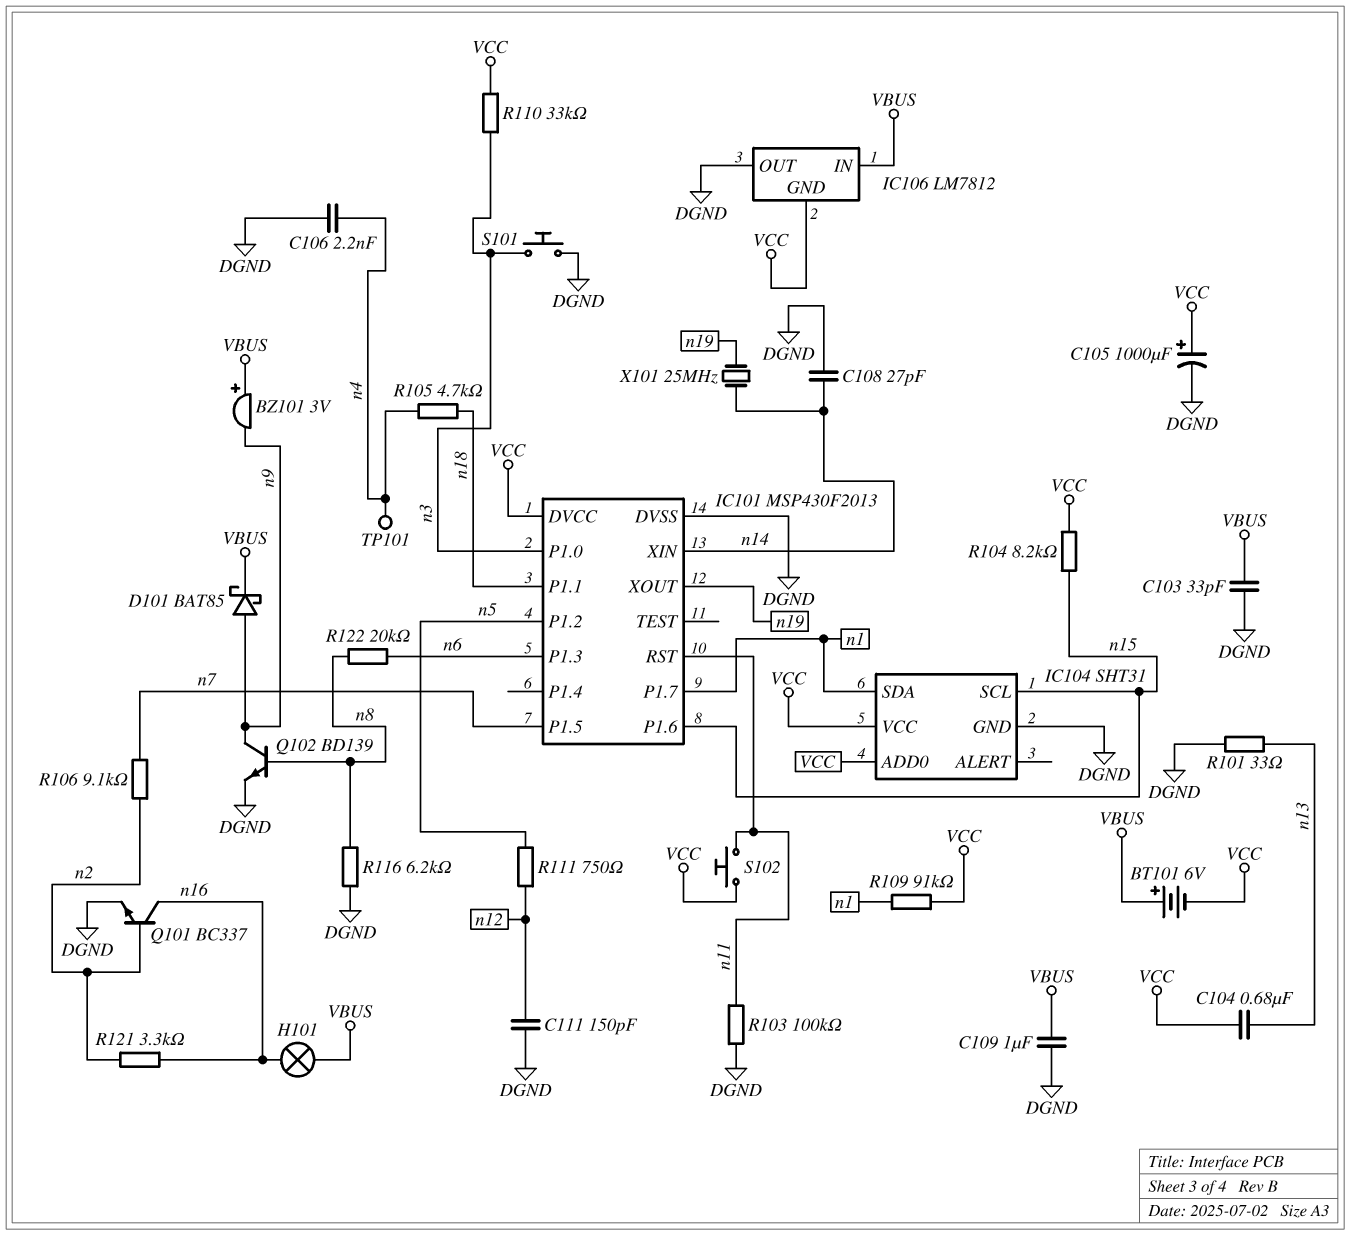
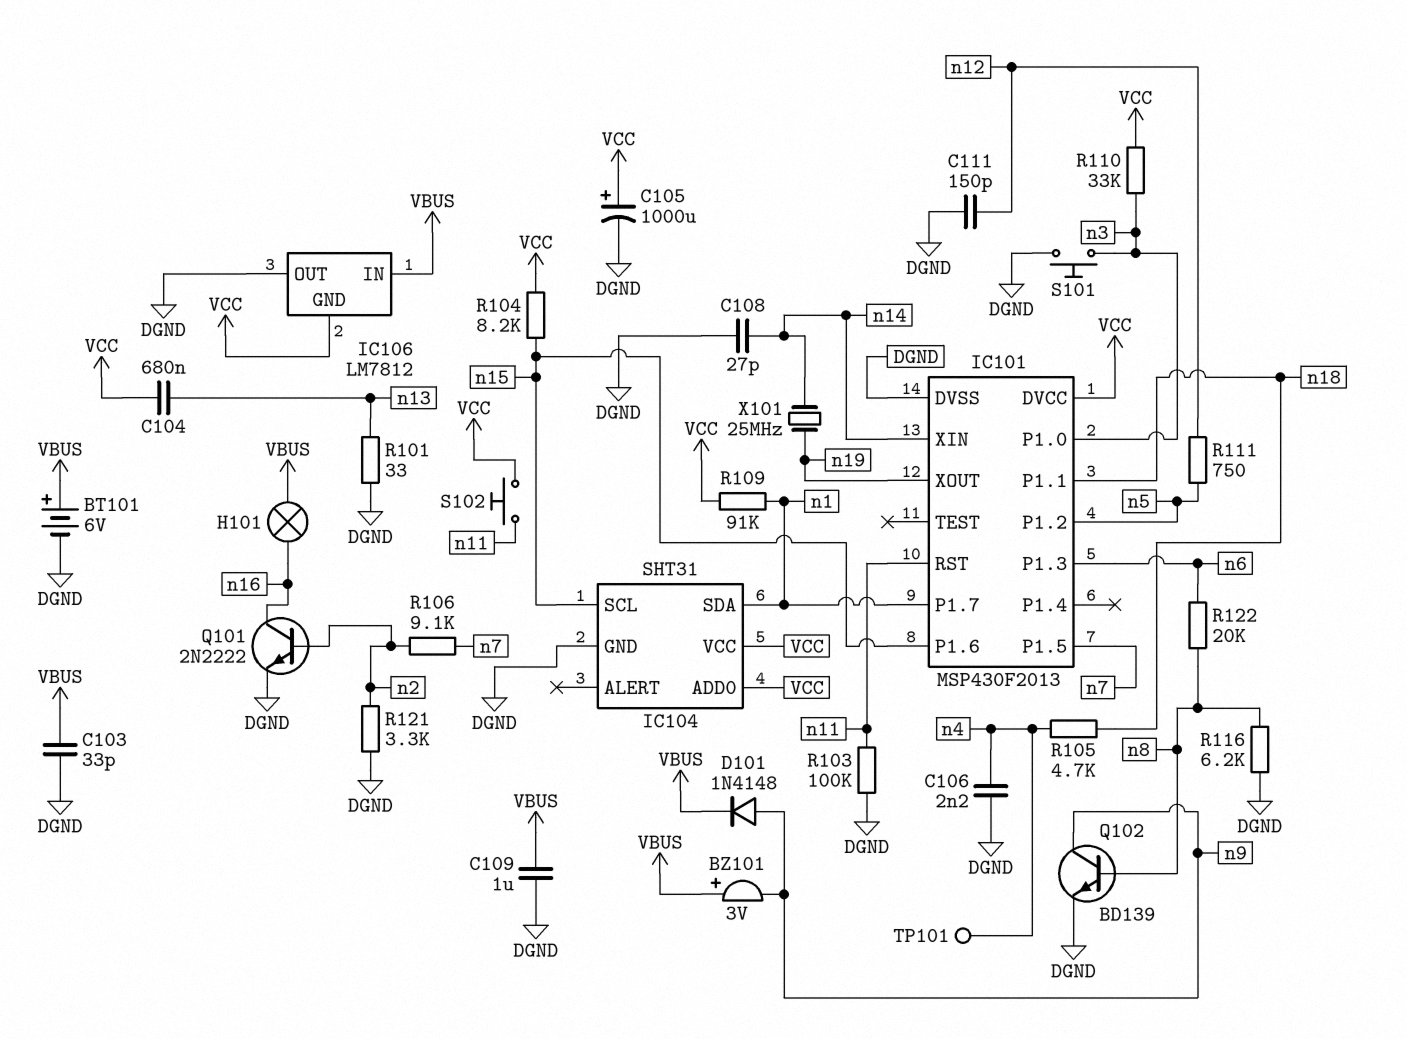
BT101: 6V (plus VBUS, minus VCC) -> 6V (plus VBUS, minus DGND)
D101: schottky BAT85 (A n9, K VBUS) -> diode 1N4148 (A n9, K VBUS)
Q101: NPN BC337 (B n2, C n16, E DGND) -> NPN 2N2222 (B n2, C n16, E DGND)
R121: 3.3k (n2, n16) -> 3.3k (DGND, n2)

